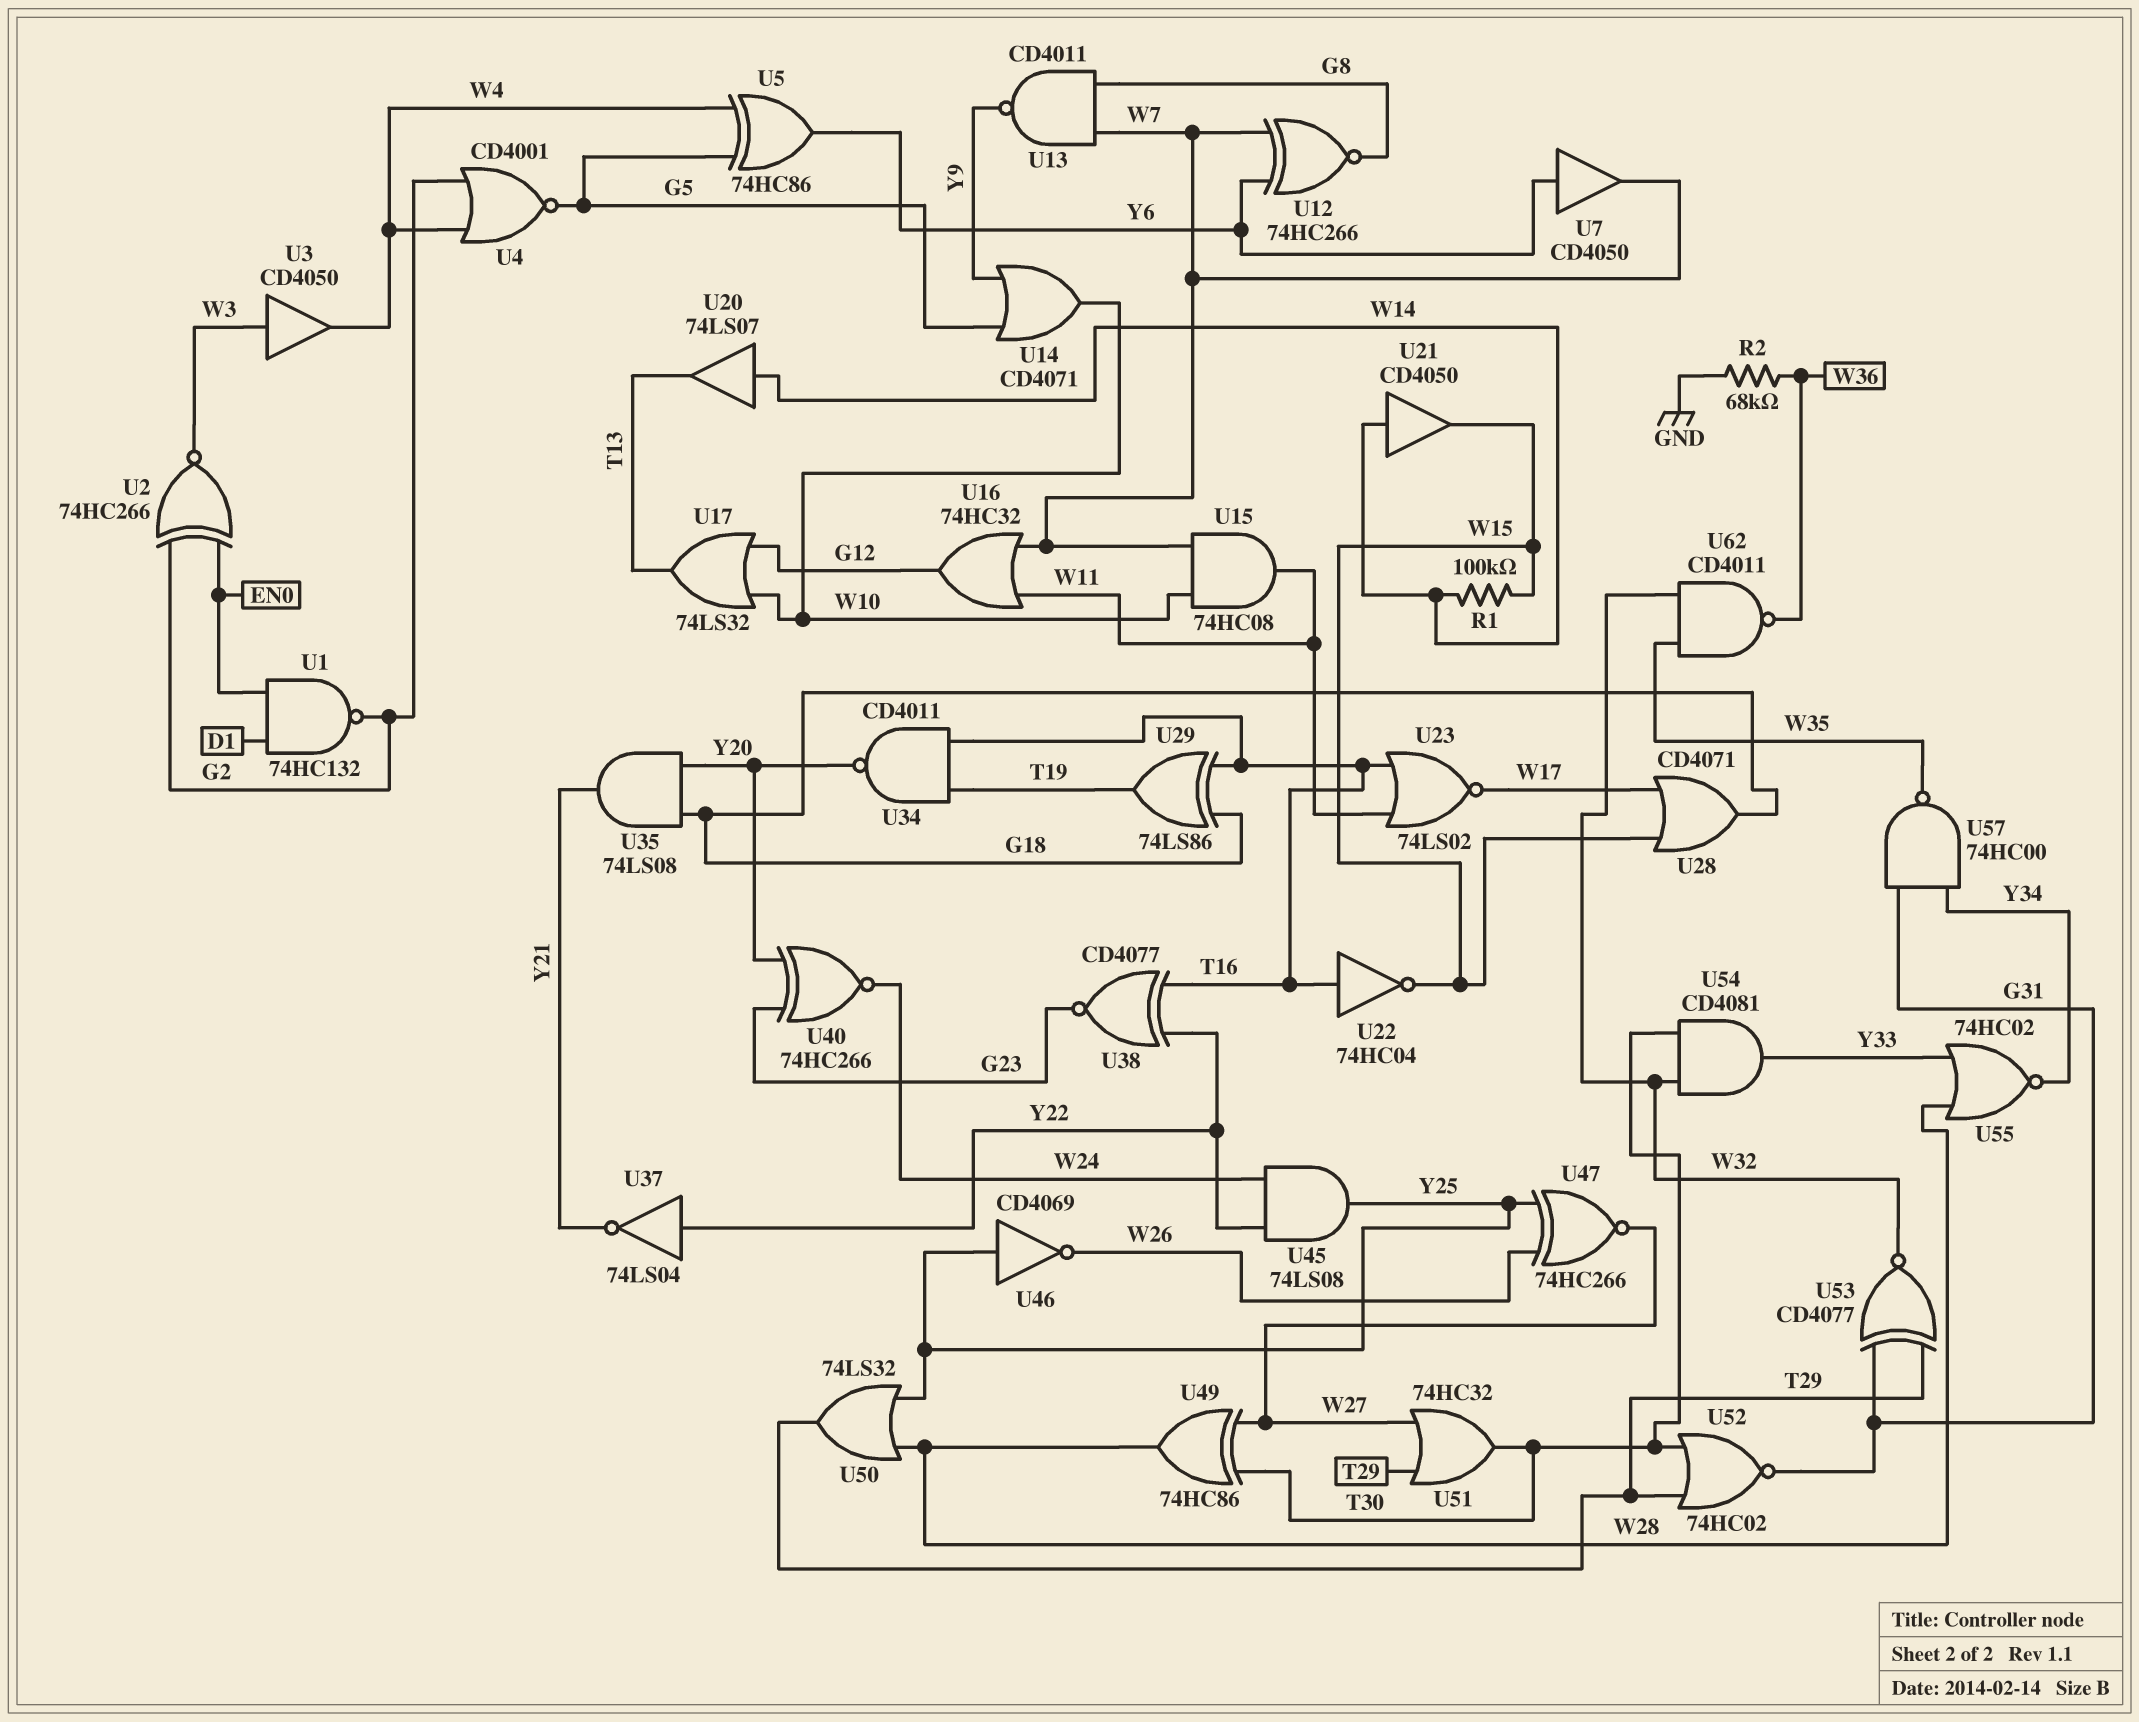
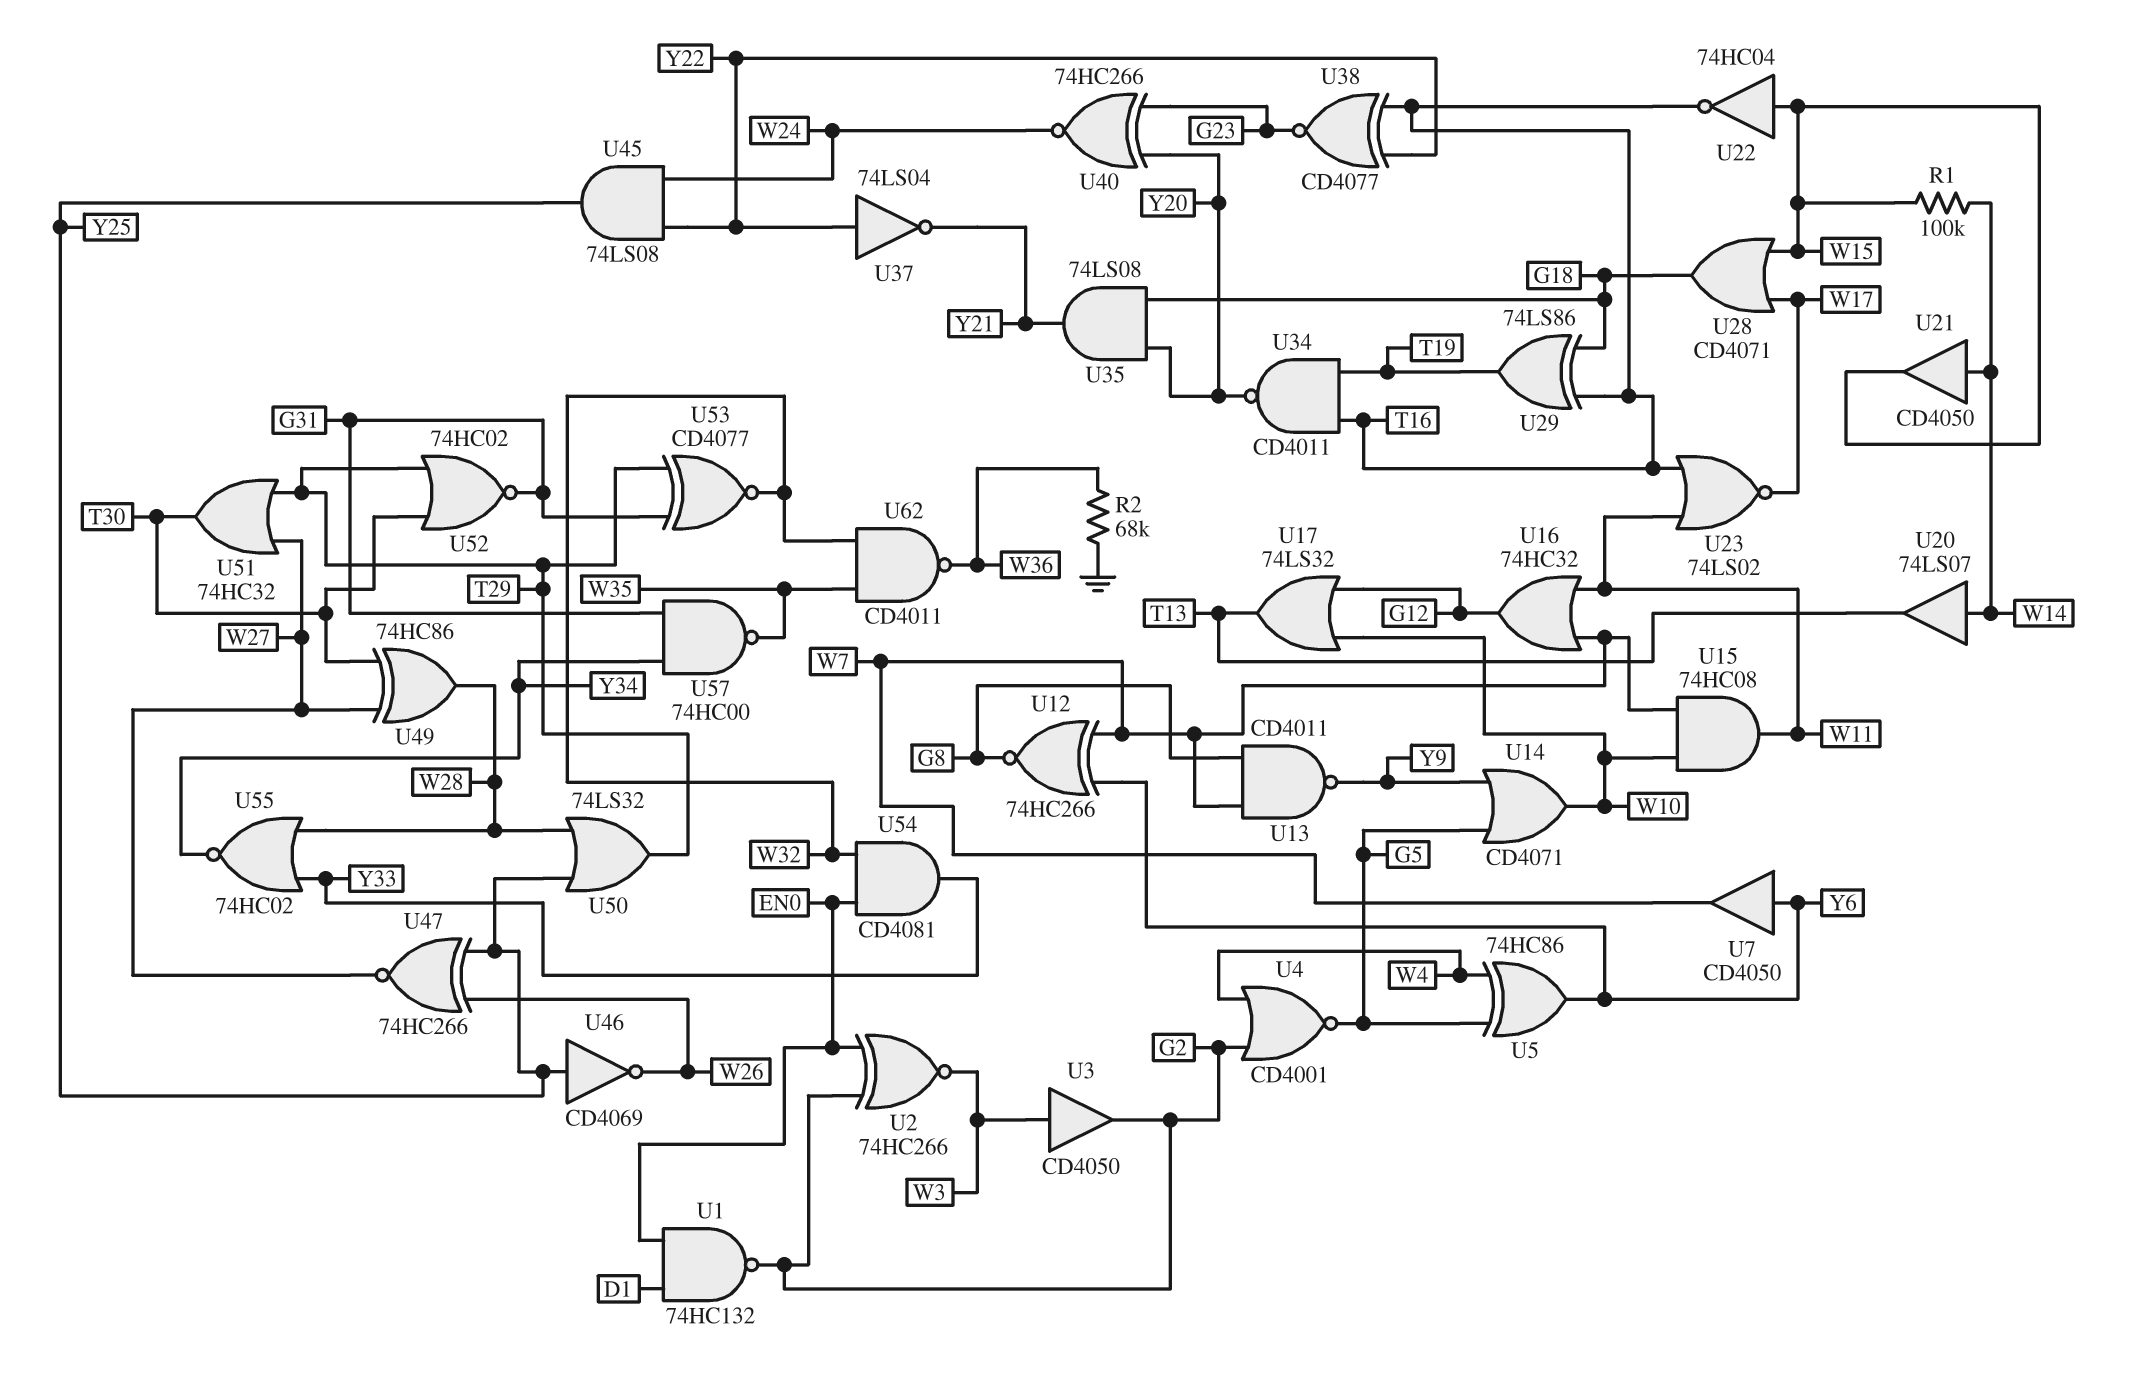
U3: buffer CD4050 (in W3, out W4) -> buffer CD4050 (in W3, out G2)
U22: NOT 74HC04 (in T16, out W15) -> NOT 74HC04 (in W15, out T16)
U54: AND CD4081 (in T30, in W32, out Y33) -> AND CD4081 (in EN0, in W32, out Y33)

